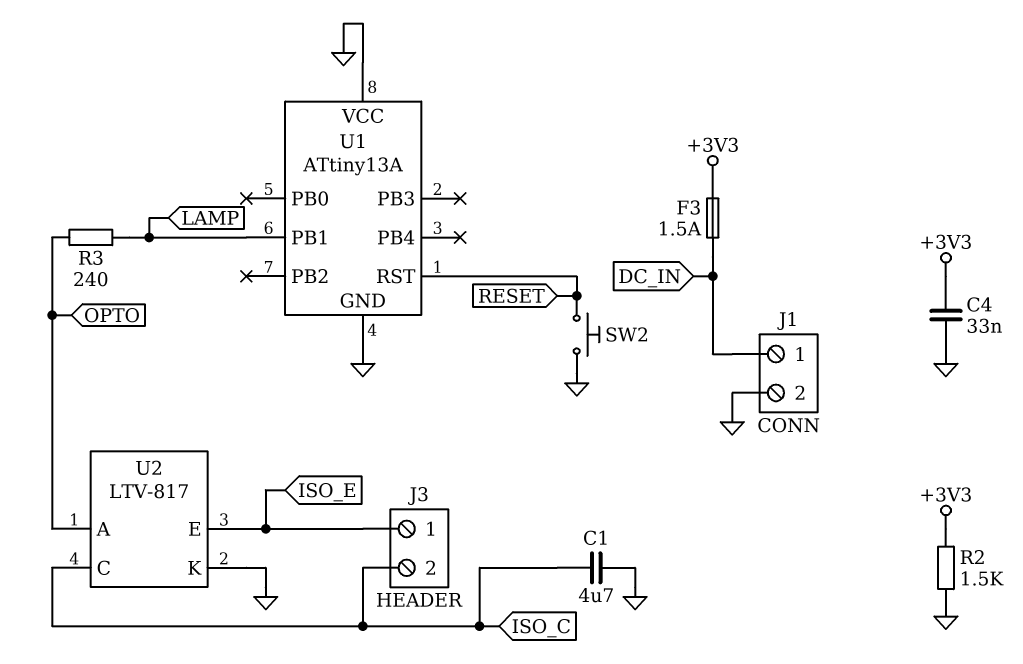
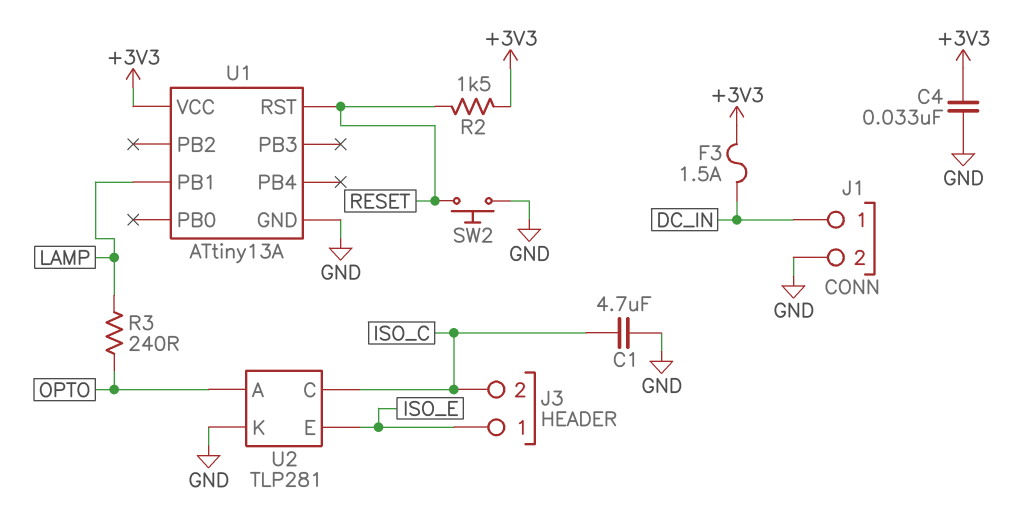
R2: 1.5k (+3V3, GND) -> 1.5k (+3V3, RESET)
U1 pin VCC: GND -> +3V3
U2: LTV-817 -> TLP281

